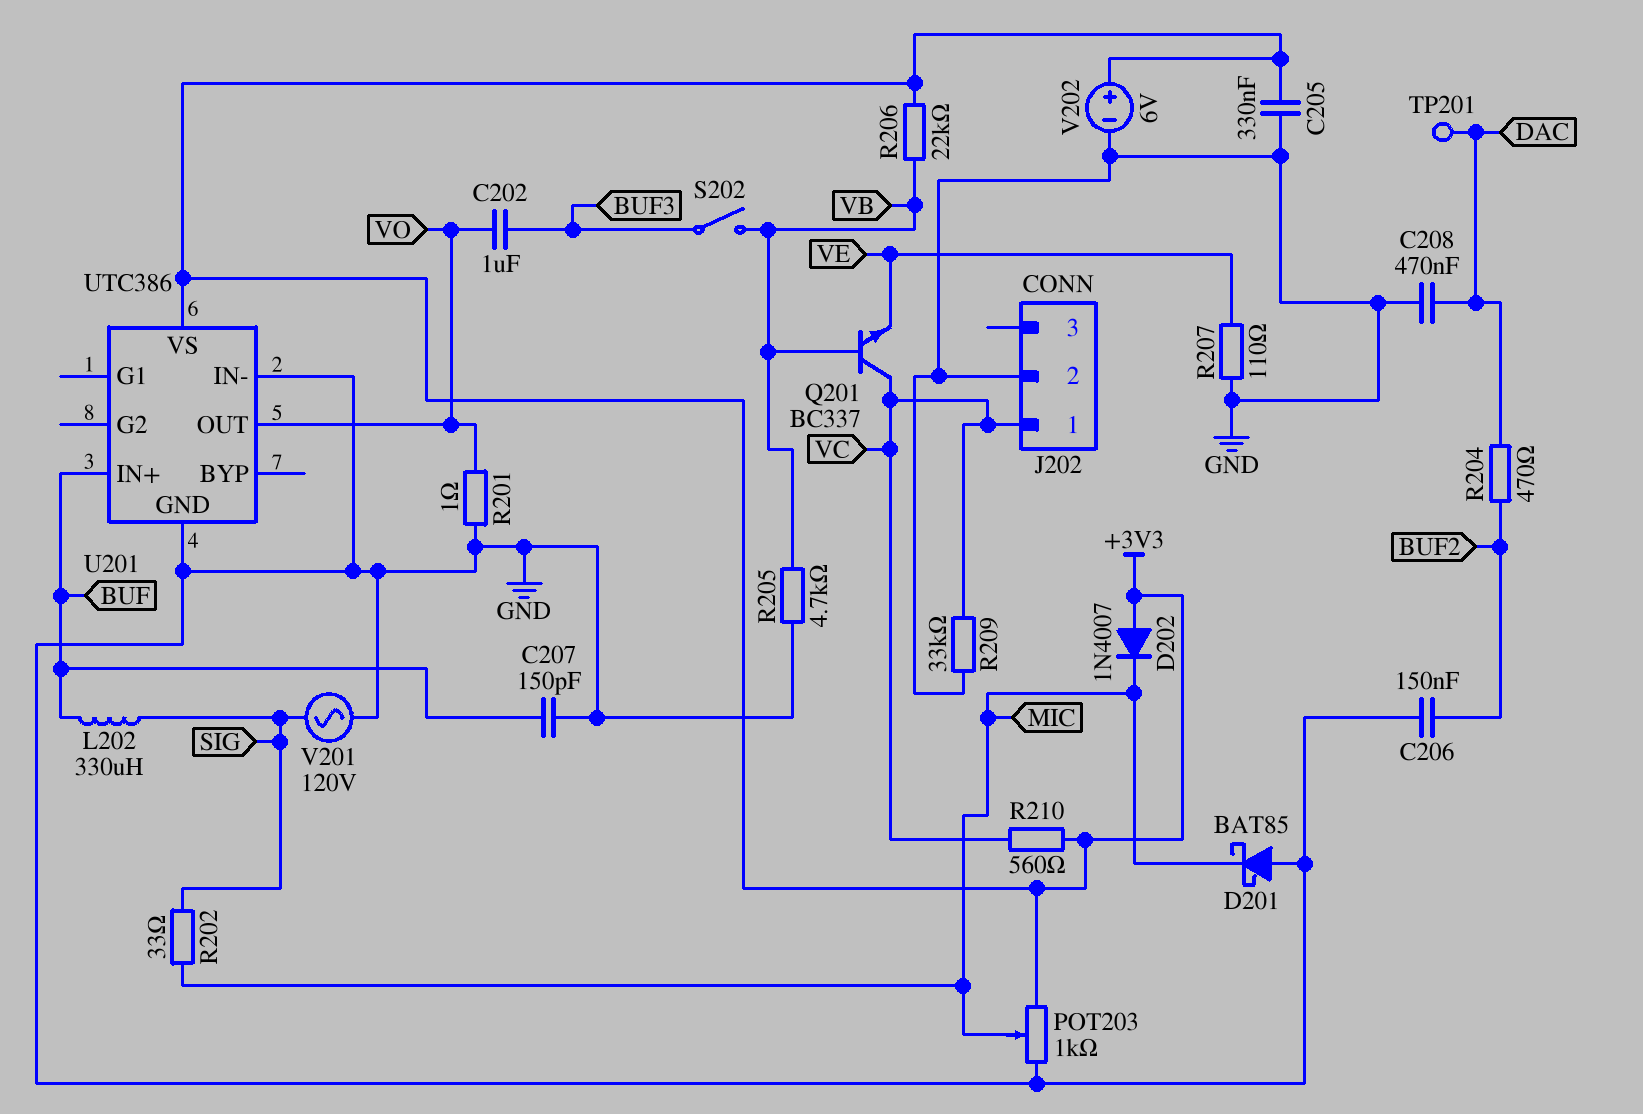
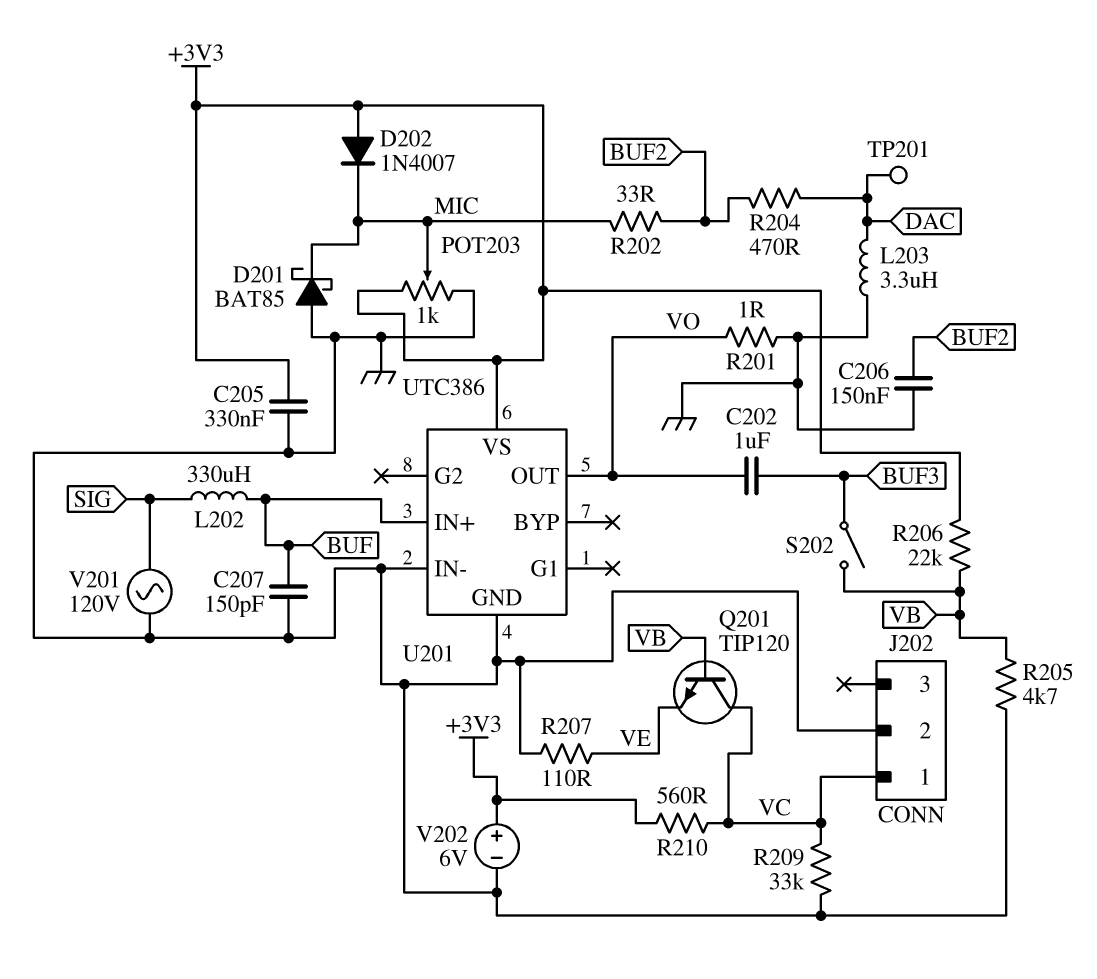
C208: 470nF (DAC, GND) -> none
L203: none -> 3.3uH (DAC, GND)
Q201: NPN BC337 (B VB, C VC, E VE) -> NPN TIP120 (B VB, C VC, E VE)
R202: 33 (MIC, SIG) -> 33 (BUF2, MIC)

